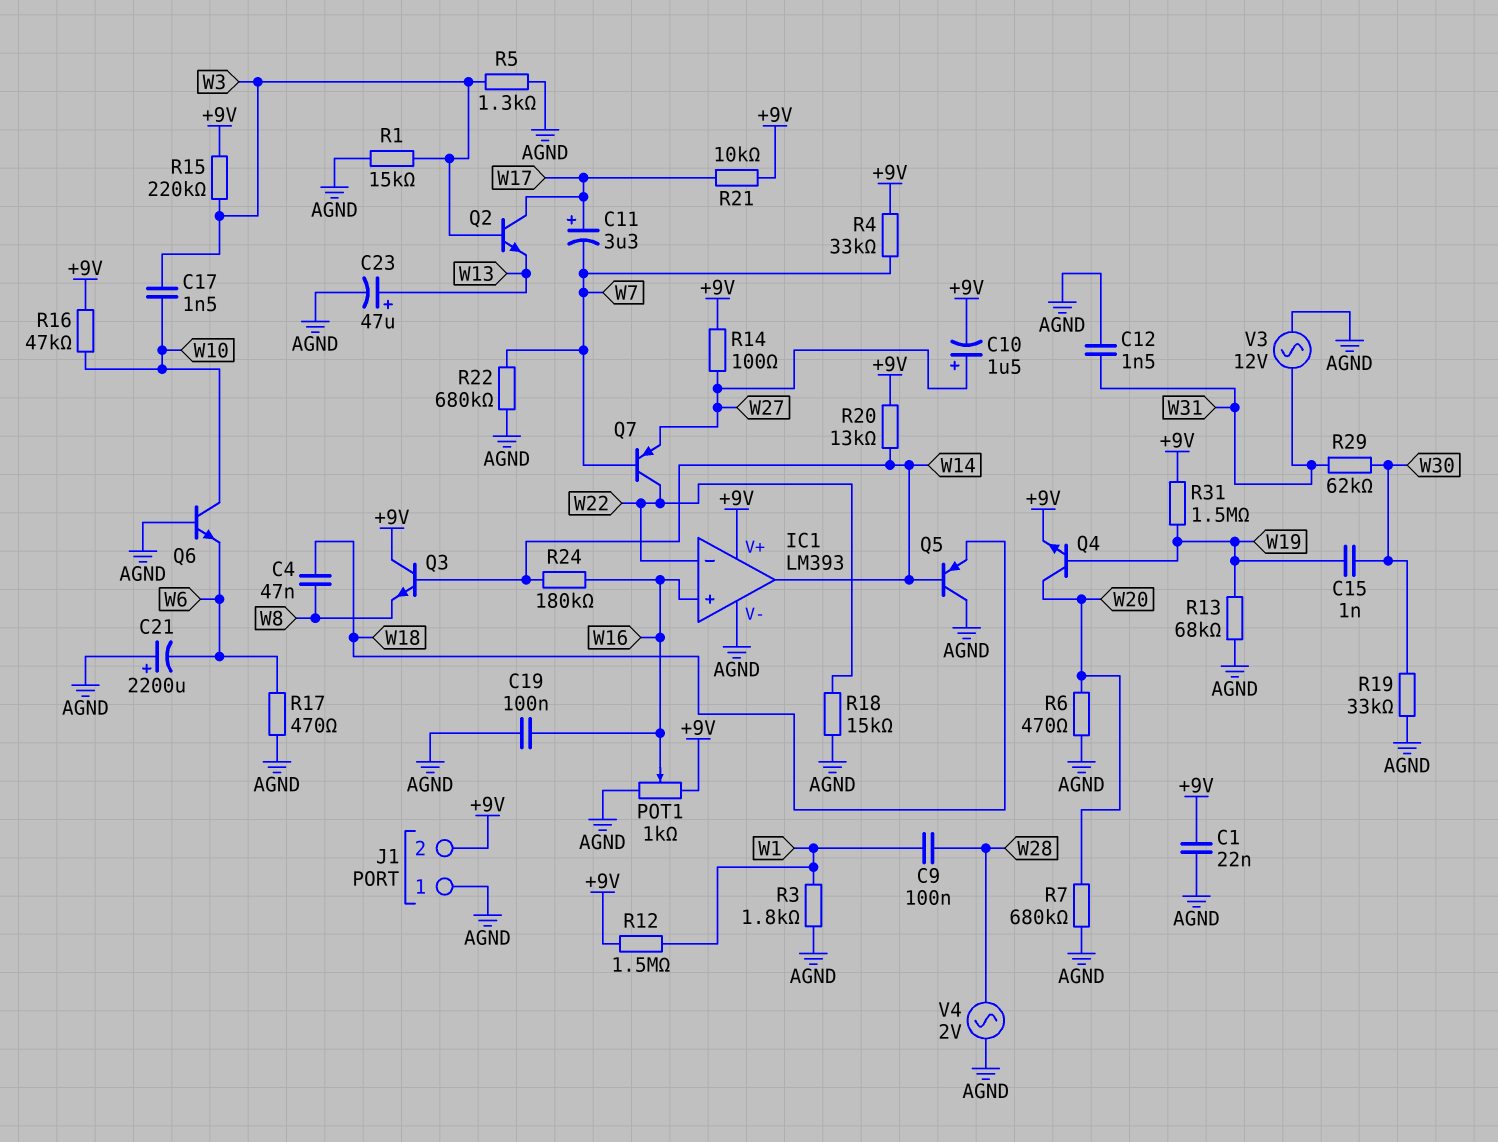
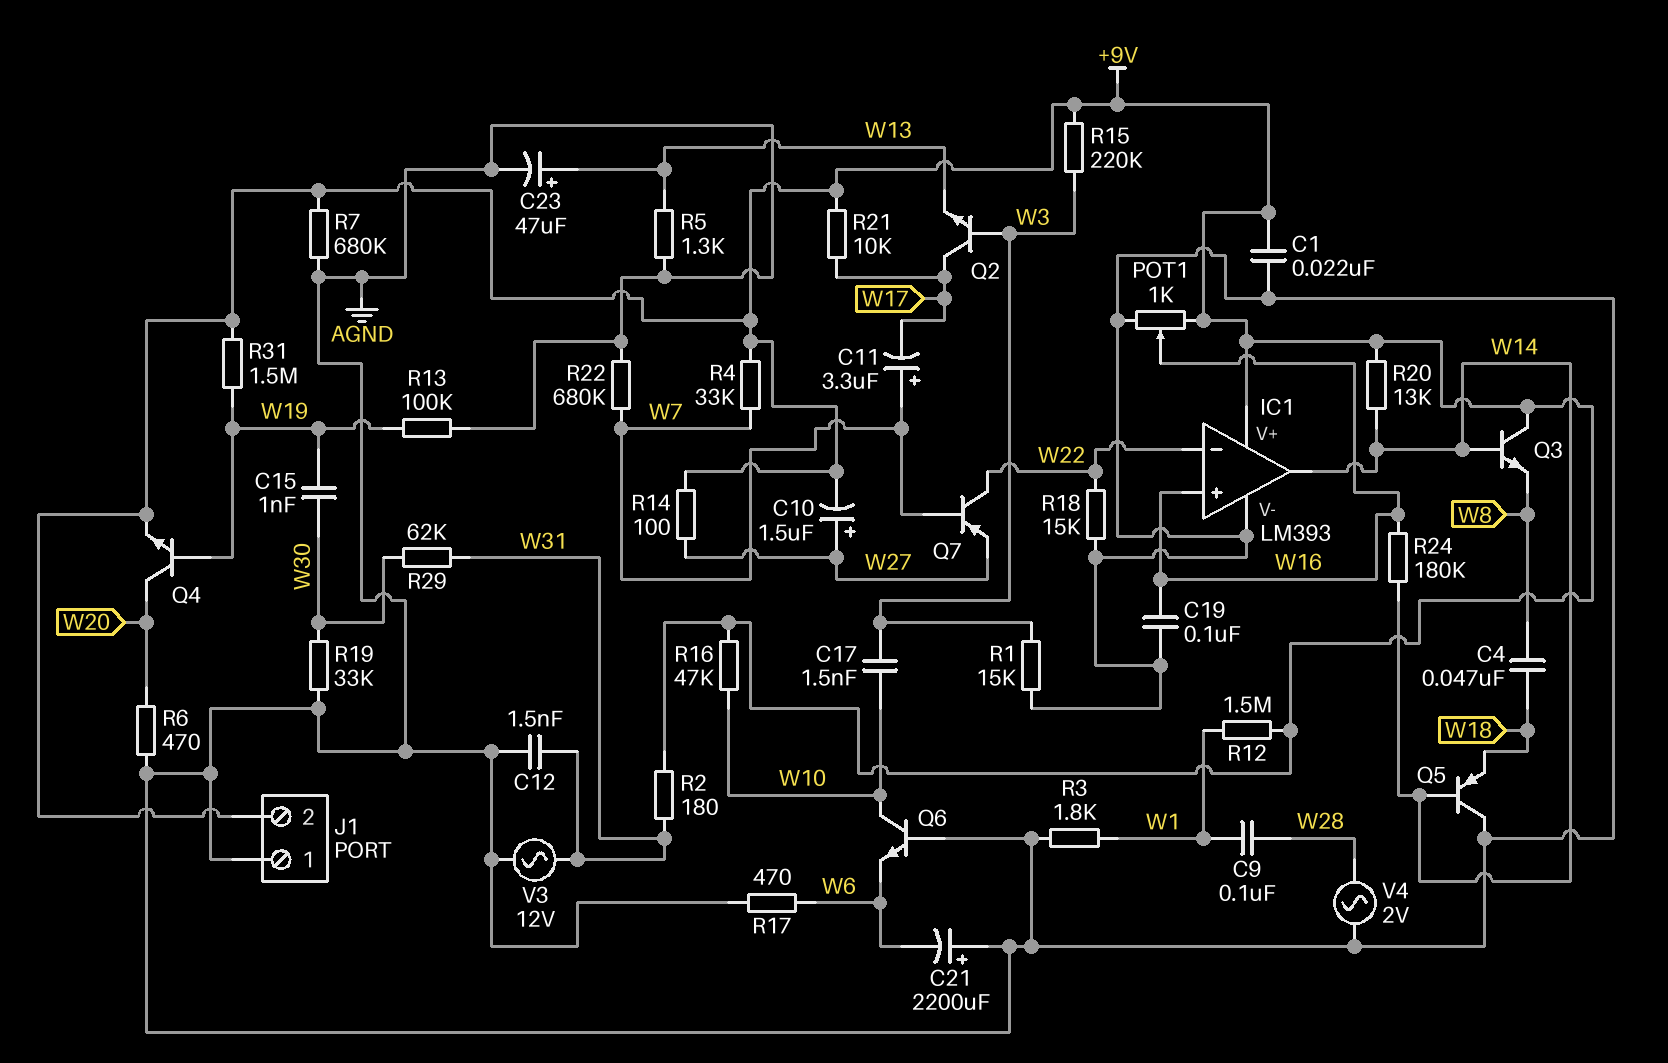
C11: 3.3uF (plus W17, minus W7) -> 3.3uF (plus W7, minus W17)
R2: none -> 180 (+9V, W31)
R5: 1.3k (AGND, W3) -> 1.3k (AGND, W13)
R7: 680k (AGND, W20) -> 680k (+9V, AGND)
R13: 68k (AGND, W19) -> 100k (AGND, W19)

